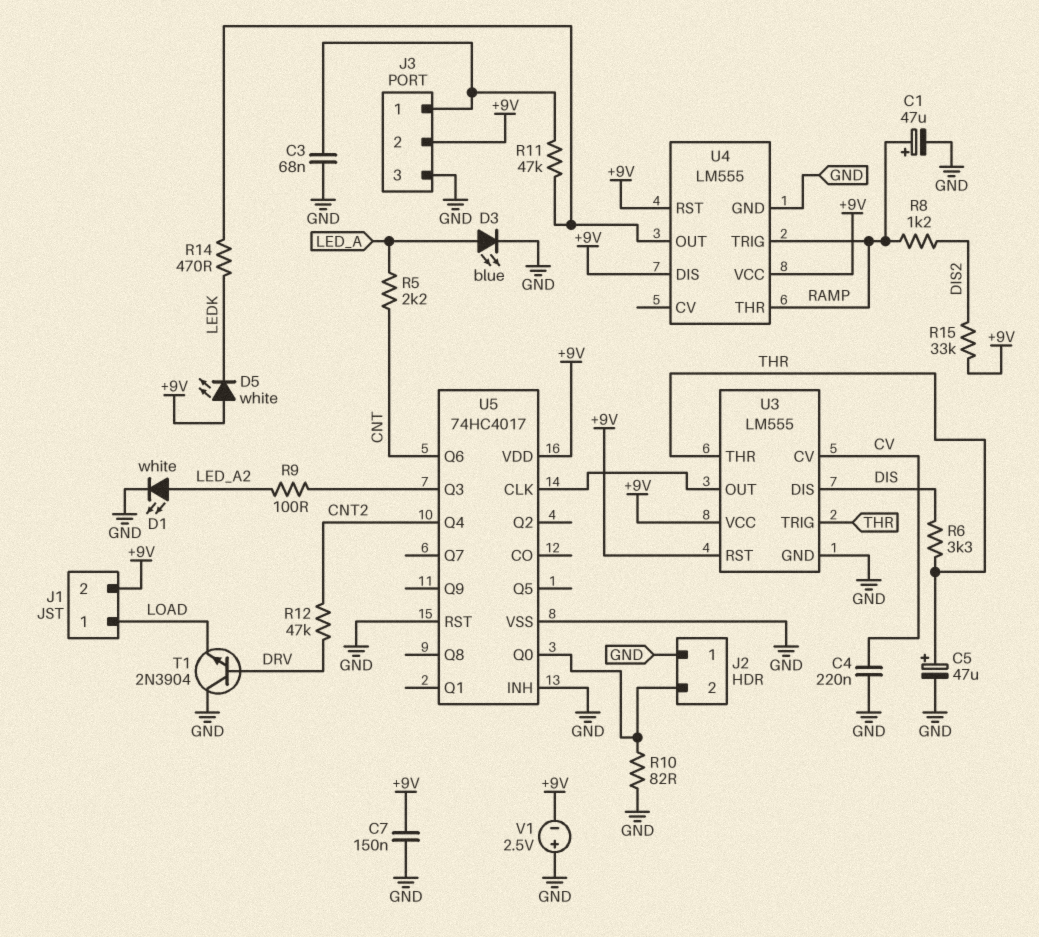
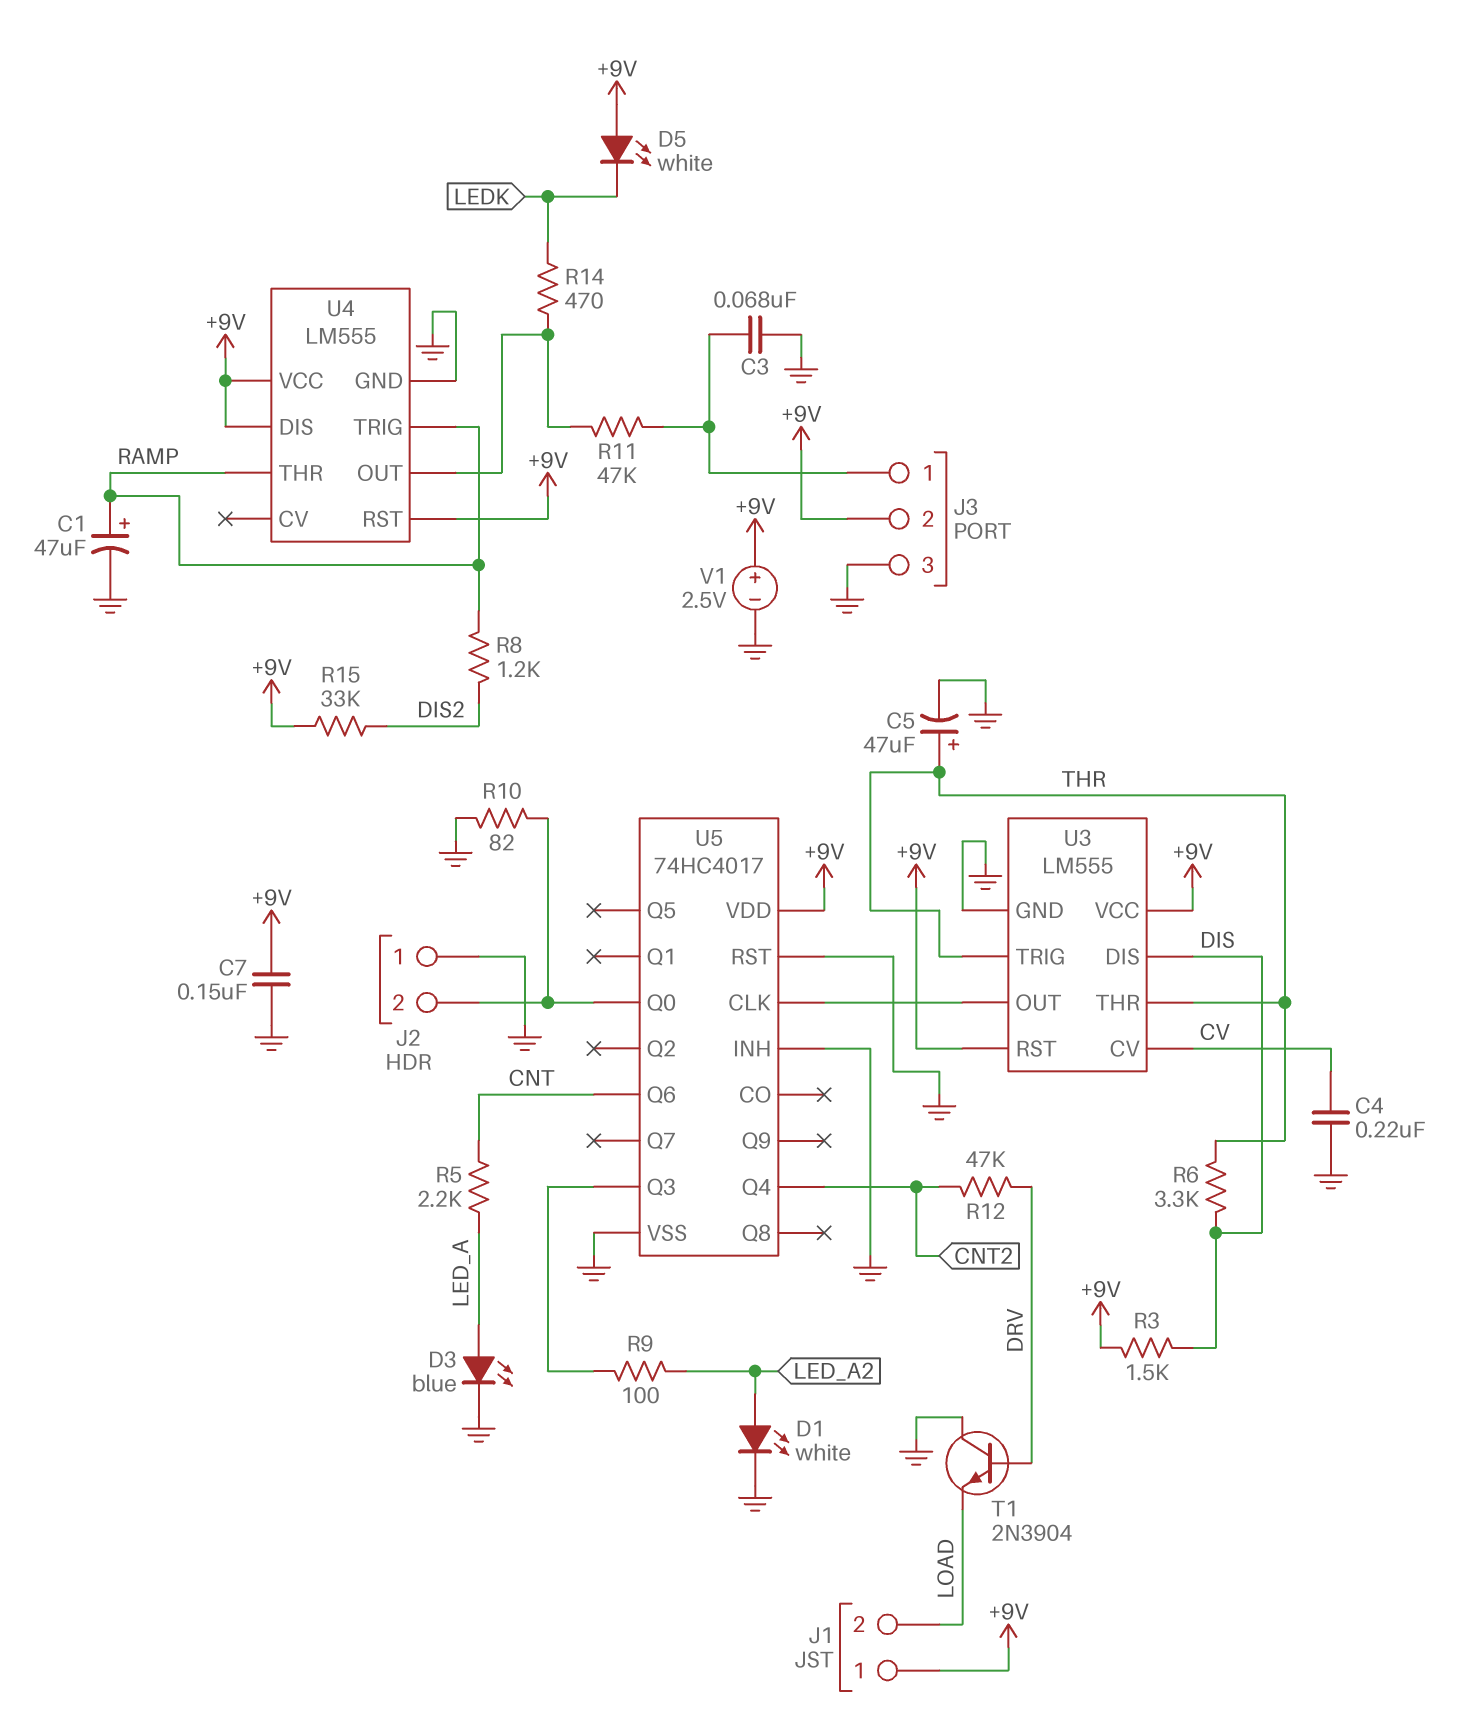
J1 pin 1: LOAD -> +9V
J1 pin 2: +9V -> LOAD
R3: none -> 1.5k (+9V, DIS)
V1: 2.5V (plus GND, minus +9V) -> 2.5V (plus +9V, minus GND)

